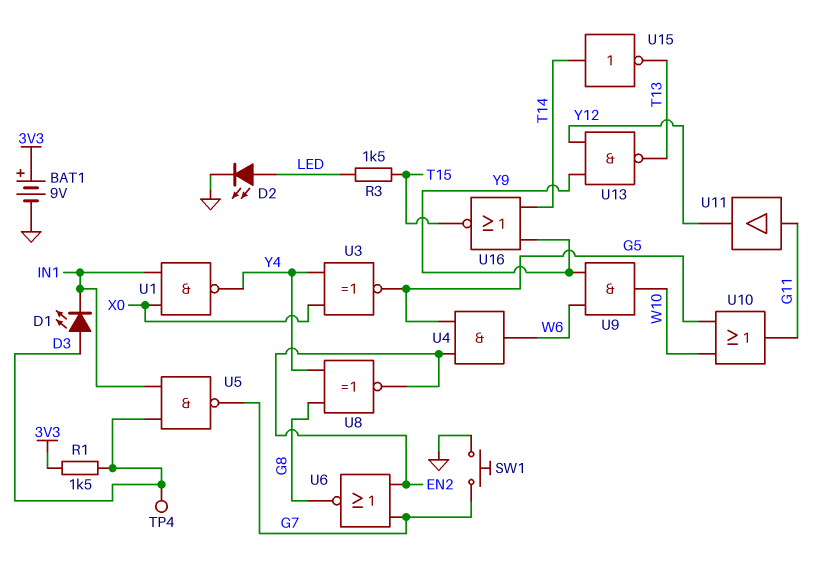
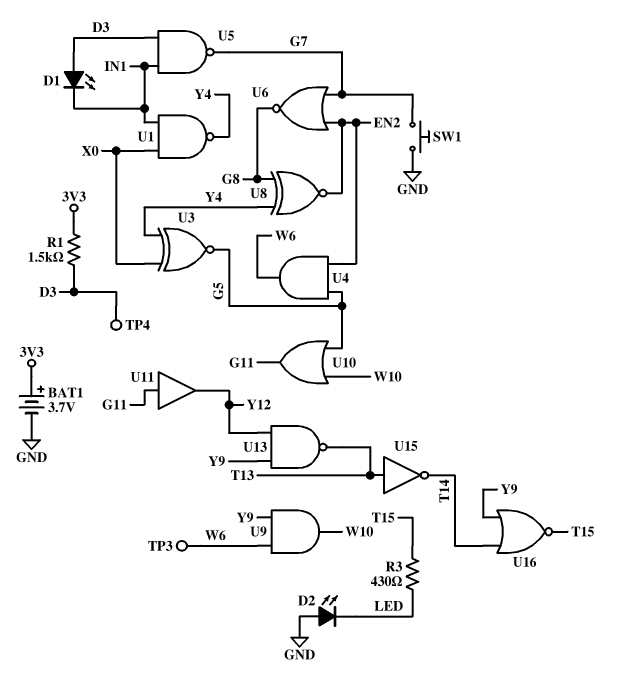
BAT1: 9V (plus 3V3, minus GND) -> 3.7V (plus 3V3, minus GND)
D2: LED (A LED, K GND) -> LED (A GND, K LED)
R3: 1.5k (LED, T15) -> 430 (LED, T15)
TP3: none -> test point (W6)
U15: NOT (in T14, out T13) -> NOT (in T13, out T14)

